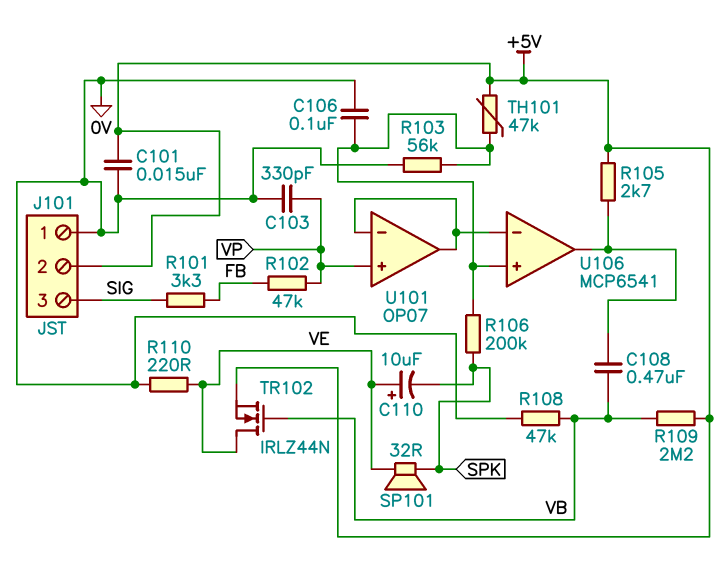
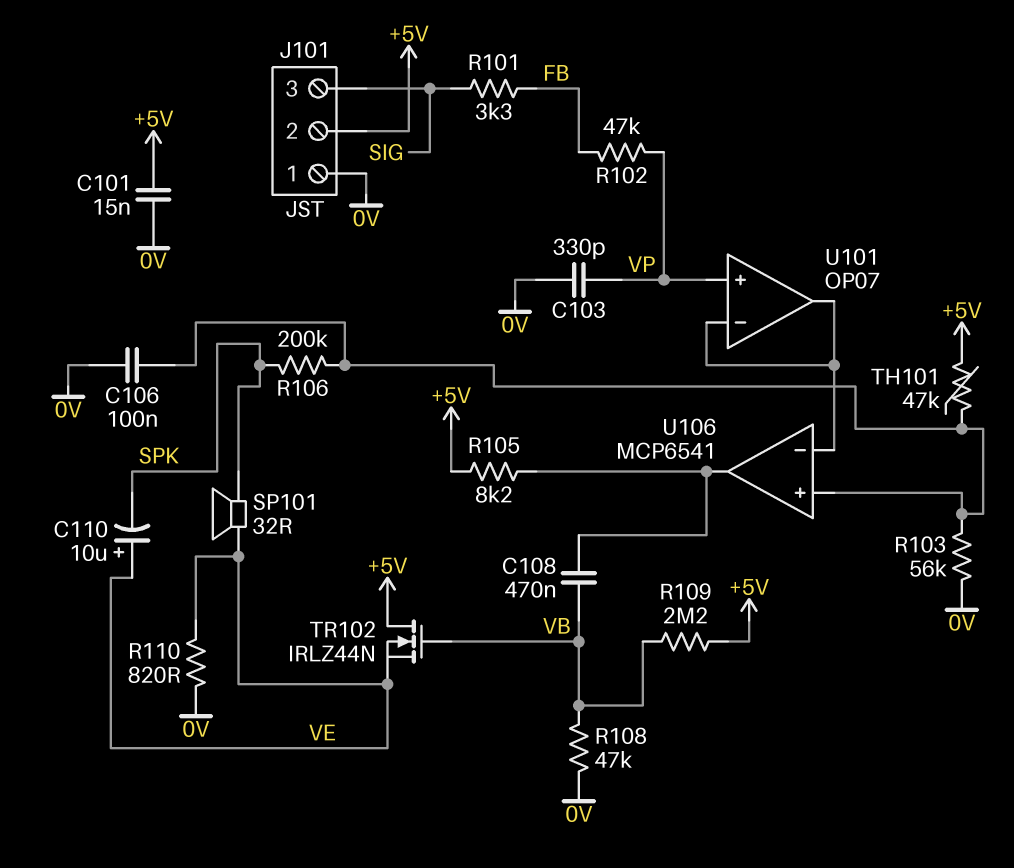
R105: 2.7k (+5V, U106/out) -> 8.2k (+5V, U106/out)
R110: 220 (0V, VE) -> 820 (0V, VE)
TR102: NMOS IRLZ44N (G VB, D VE, S +5V) -> NMOS IRLZ44N (G VB, D +5V, S VE)

